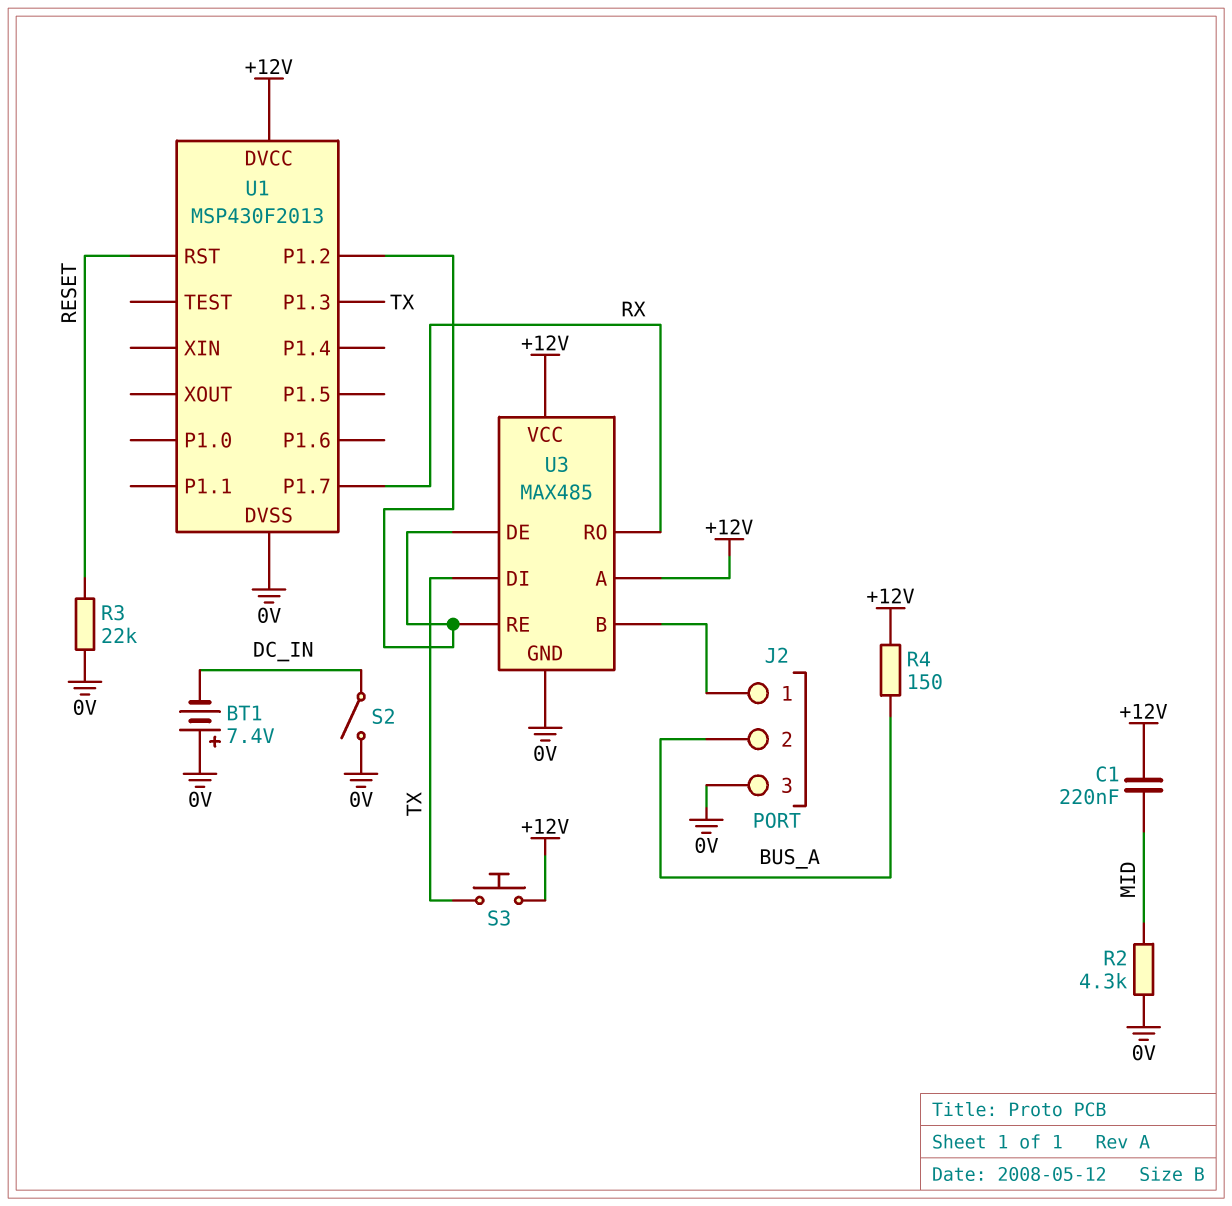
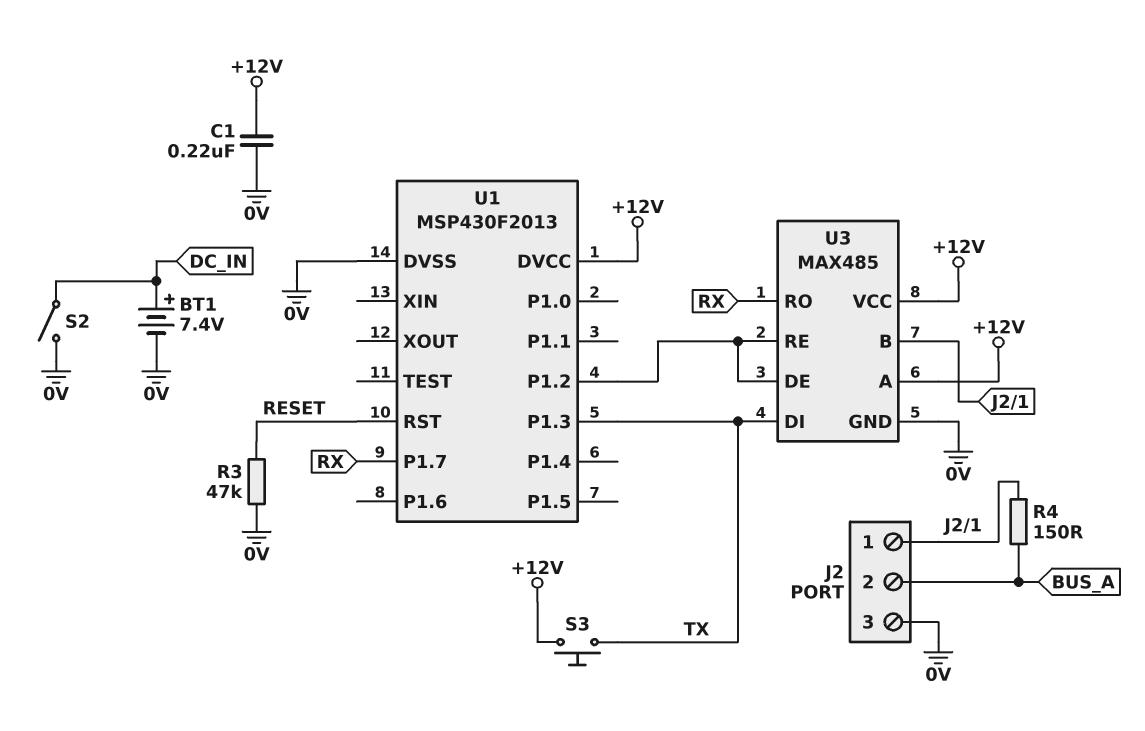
BT1: 7.4V (plus 0V, minus DC_IN) -> 7.4V (plus DC_IN, minus 0V)
C1: 220nF (+12V, MID) -> 220nF (+12V, 0V)
R2: 4.3k (0V, MID) -> none
R3: 22k (0V, RESET) -> 47k (0V, RESET)
R4: 150 (+12V, BUS_A) -> 150 (BUS_A, J2/1)

